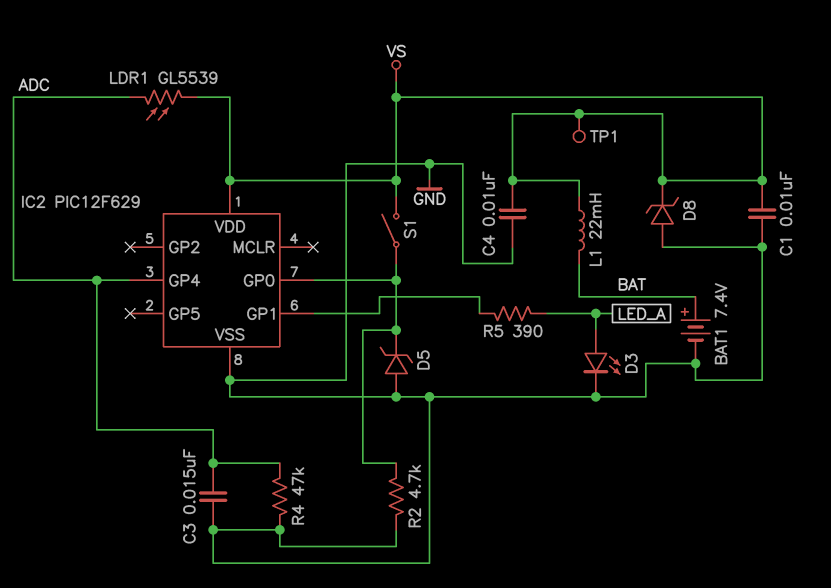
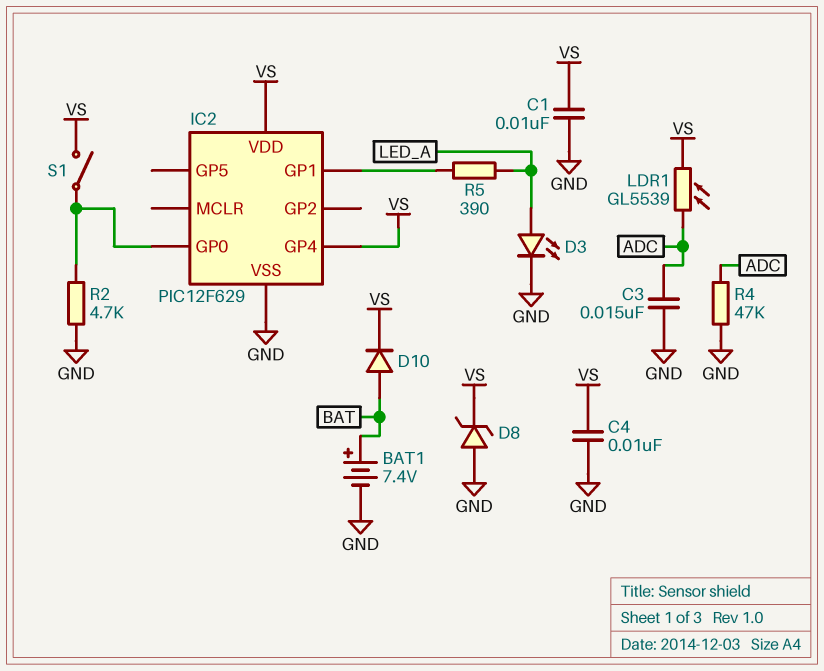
D5: zener (A GND, K IC2/GP0) -> none
D10: none -> diode (A BAT, K VS)
IC2 pin GP4: ADC -> VS
L1: 22mH (BAT, VS) -> none
TP1: test point (VS) -> none

